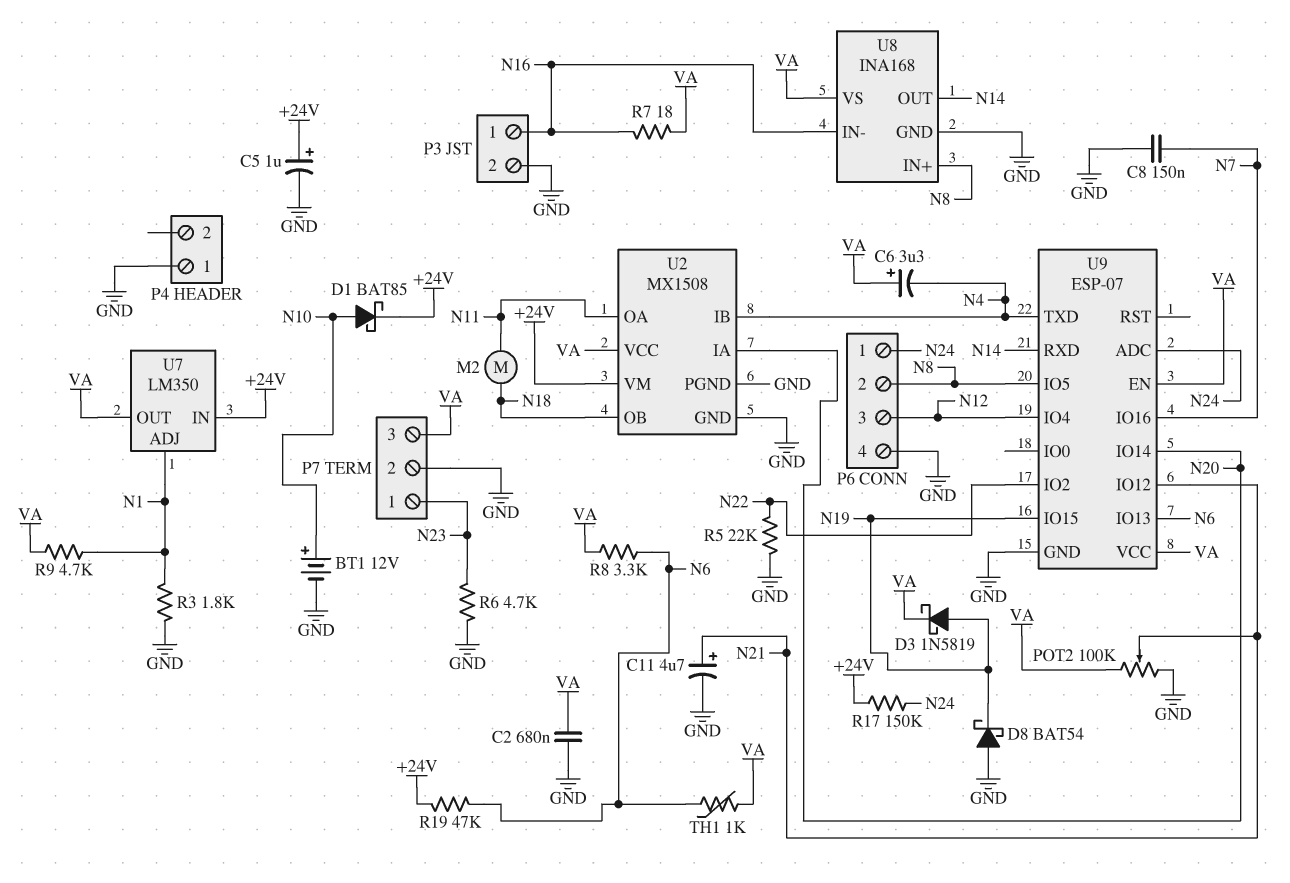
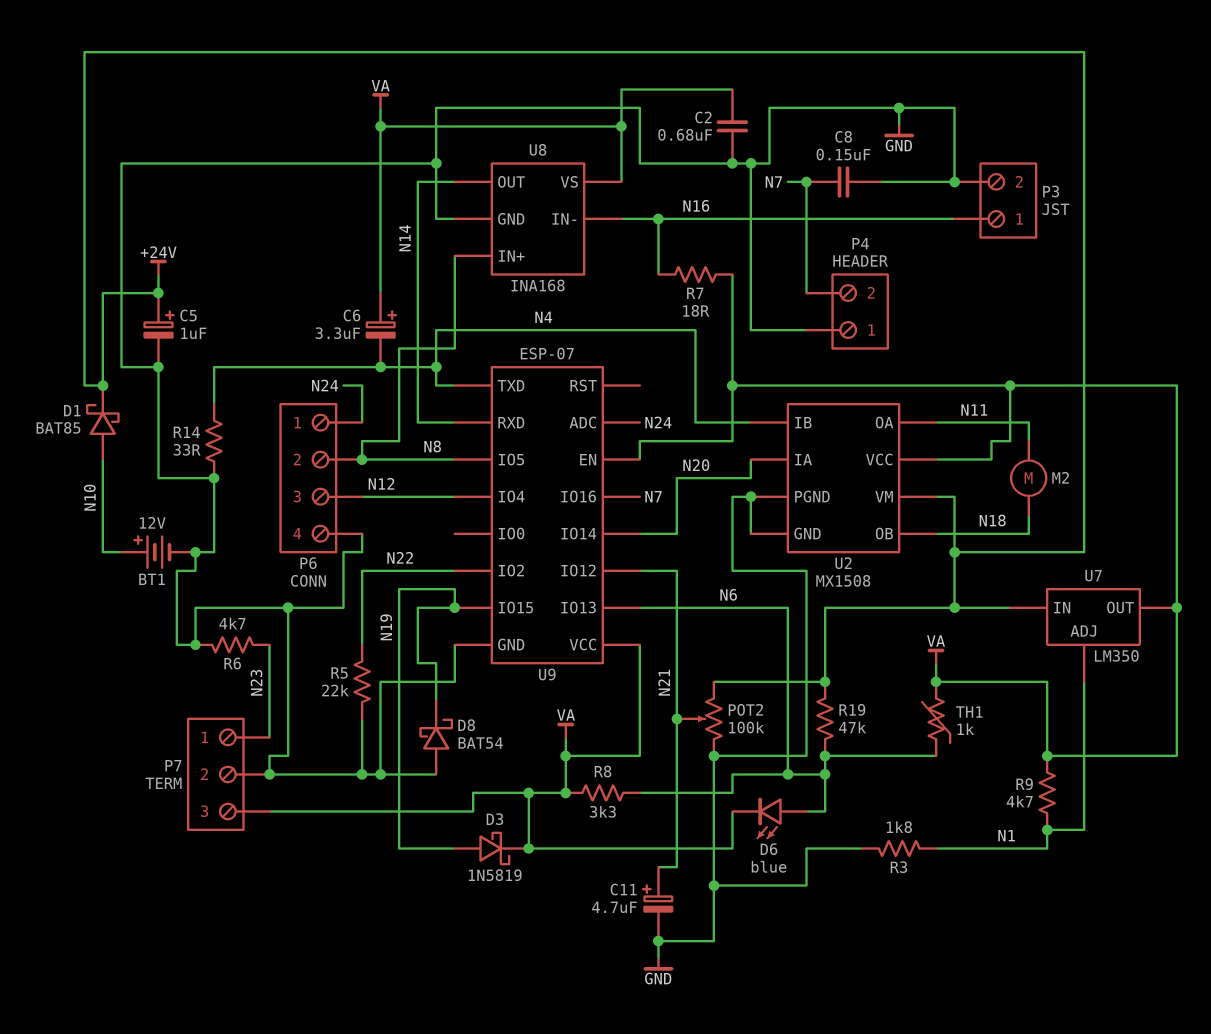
D6: none -> LED blue (A N6, K VA)
P4 pin 2: none -> N7
POT2: 100k (GND, VA, wiper N21) -> 100k (+24V, GND, wiper N21)
R14: none -> 33 (GND, N4)
R17: 150k (+24V, N24) -> none

